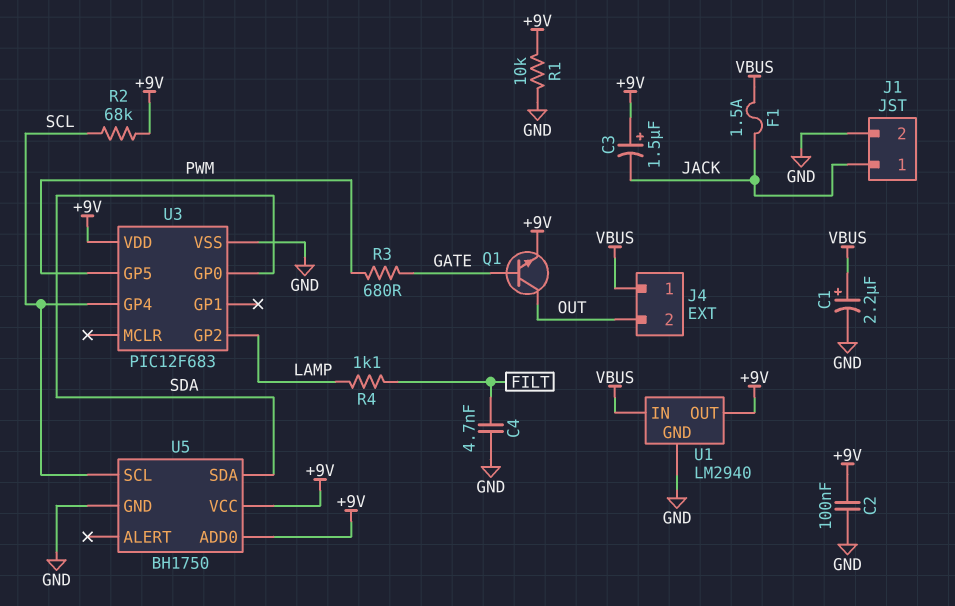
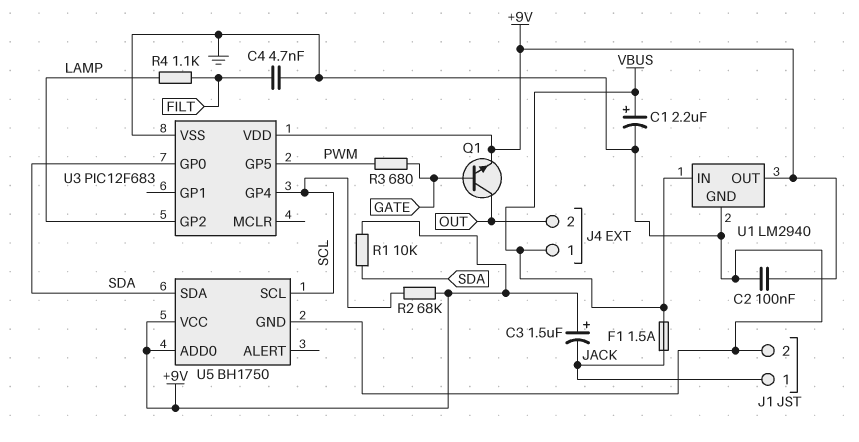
R1: 10k (+9V, GND) -> 10k (+9V, SDA)

